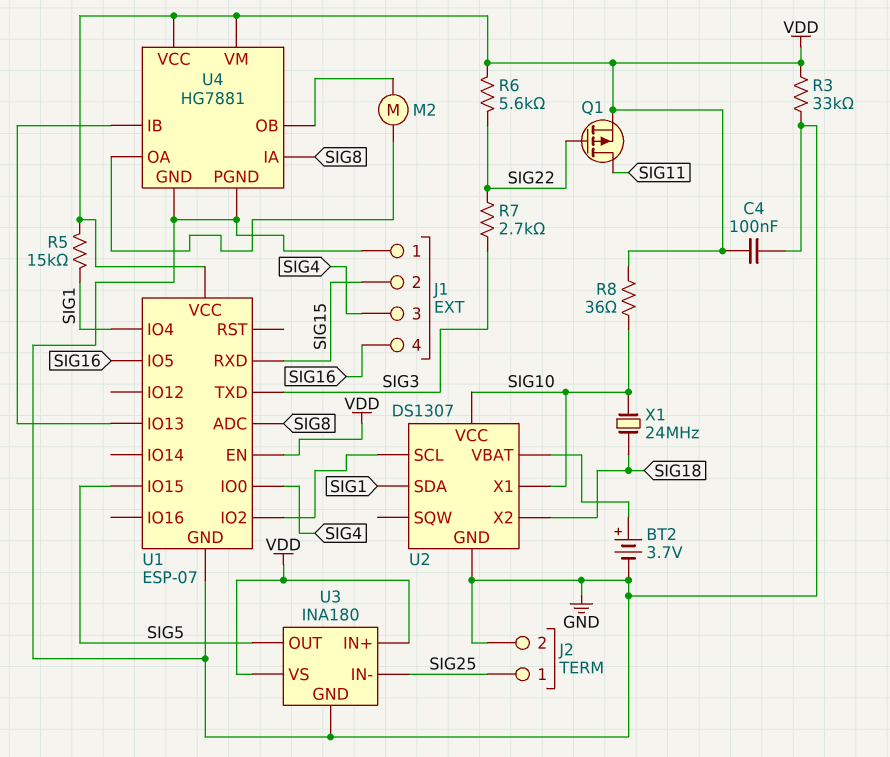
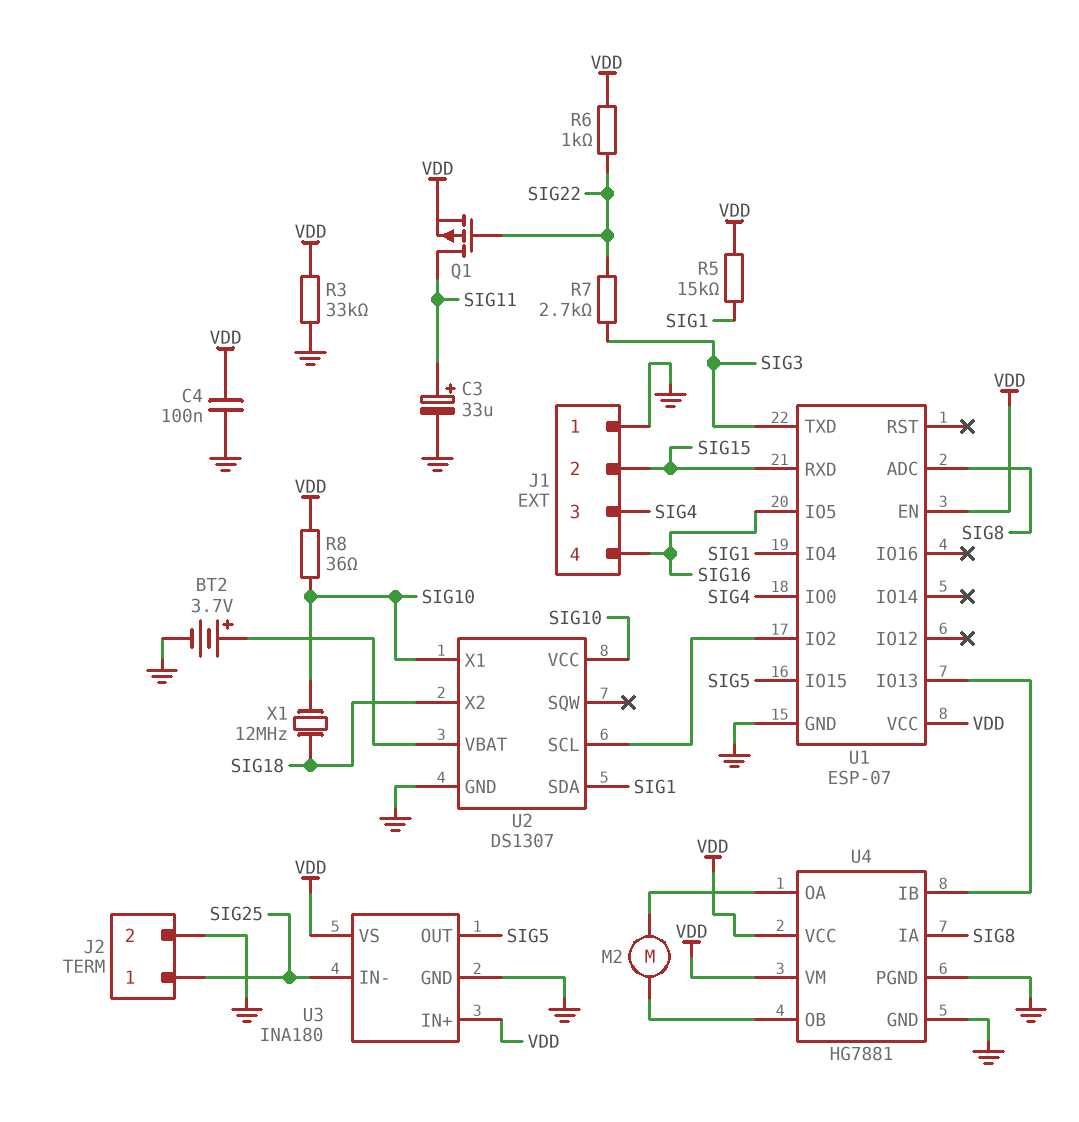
C3: none -> 33uF (plus SIG11, minus GND)
R6: 5.6k (SIG22, VDD) -> 1k (SIG22, VDD)
X1: 24MHz (SIG10, SIG18) -> 12MHz (SIG10, SIG18)

